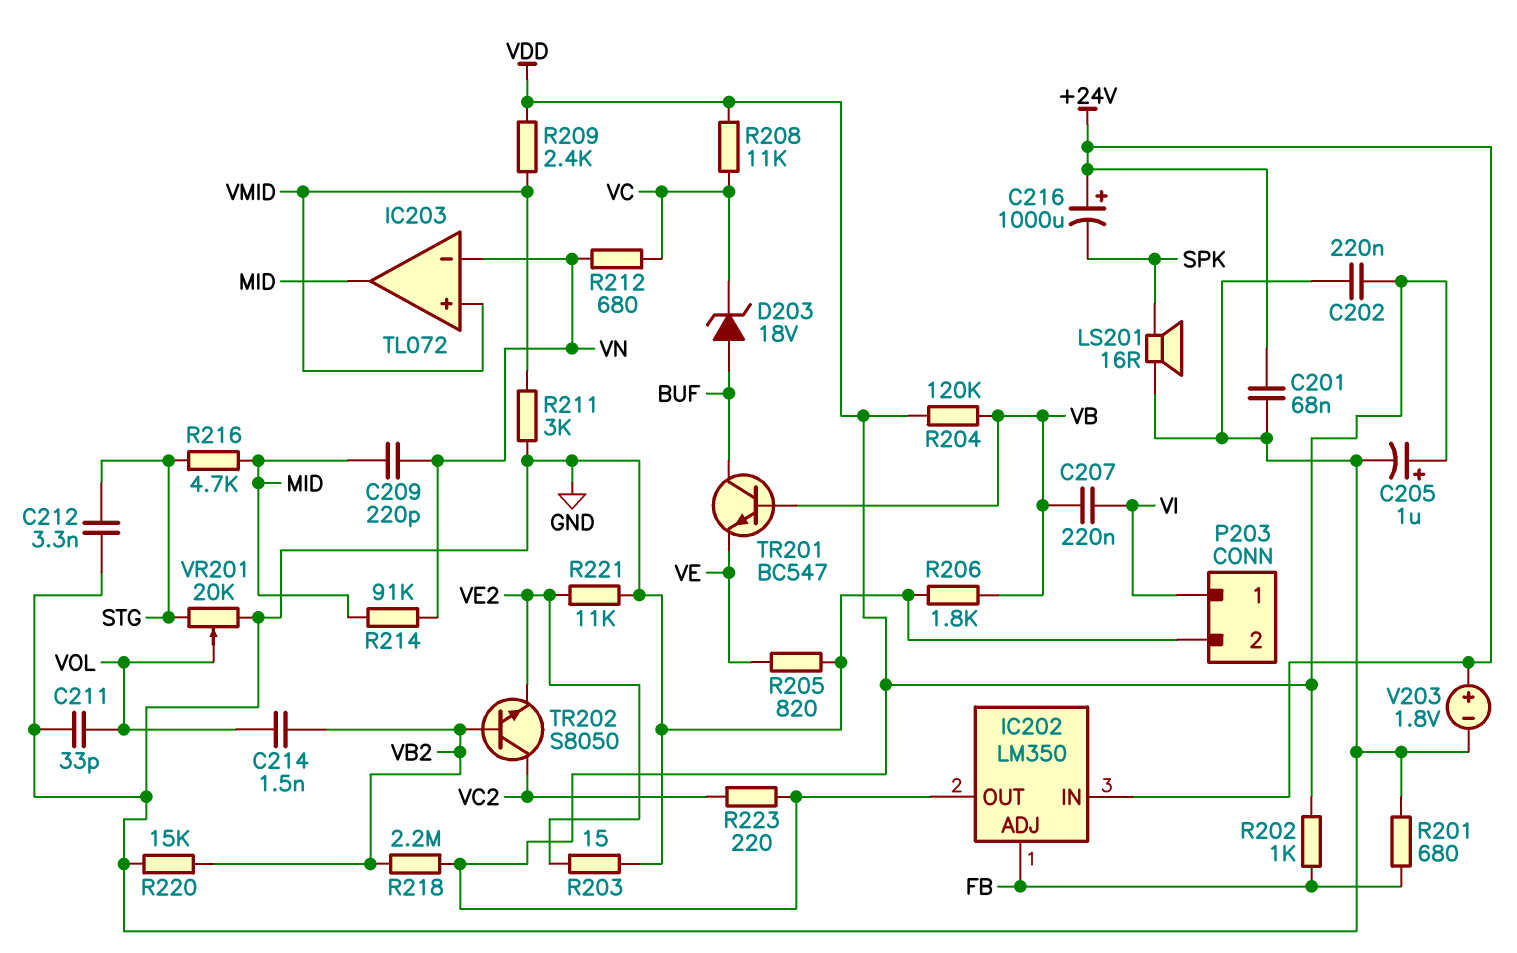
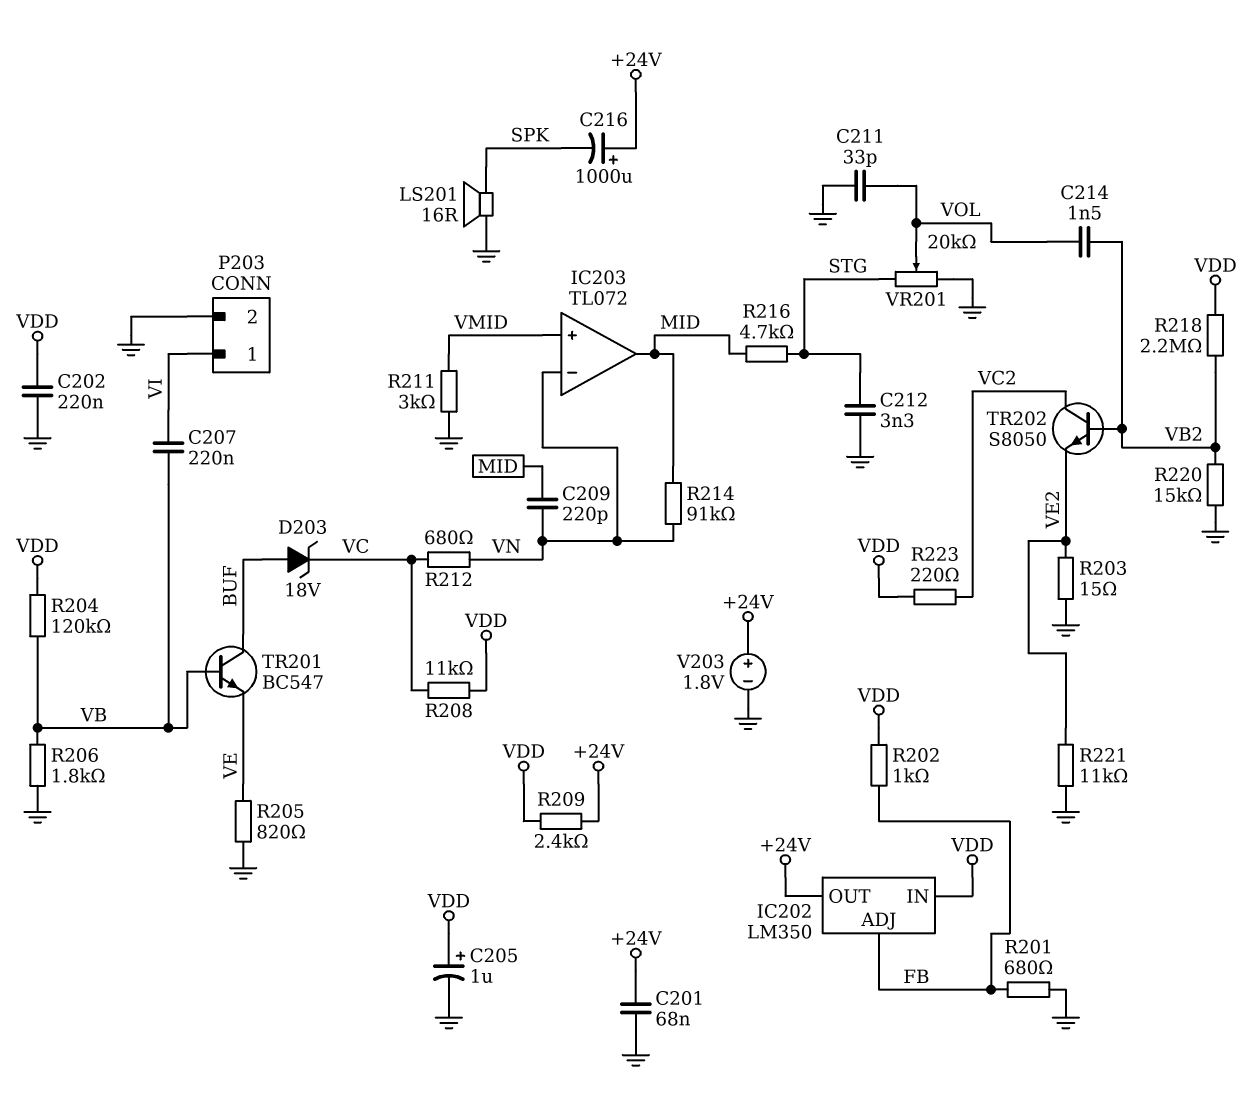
IC202 pin IN: +24V -> VDD
IC202 pin OUT: VDD -> +24V
R209: 2.4k (VDD, VMID) -> 2.4k (+24V, VDD)

